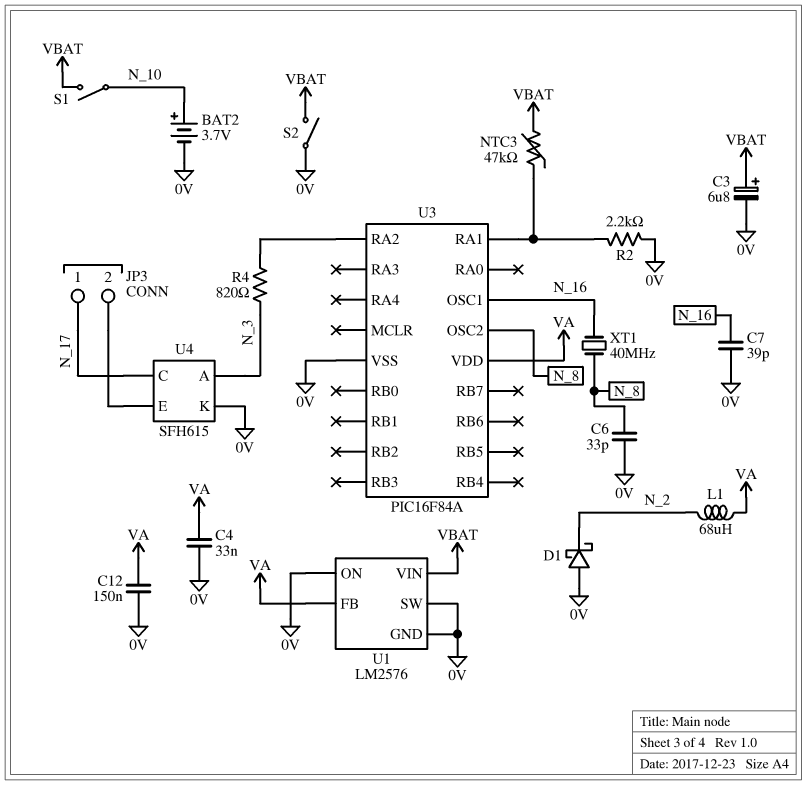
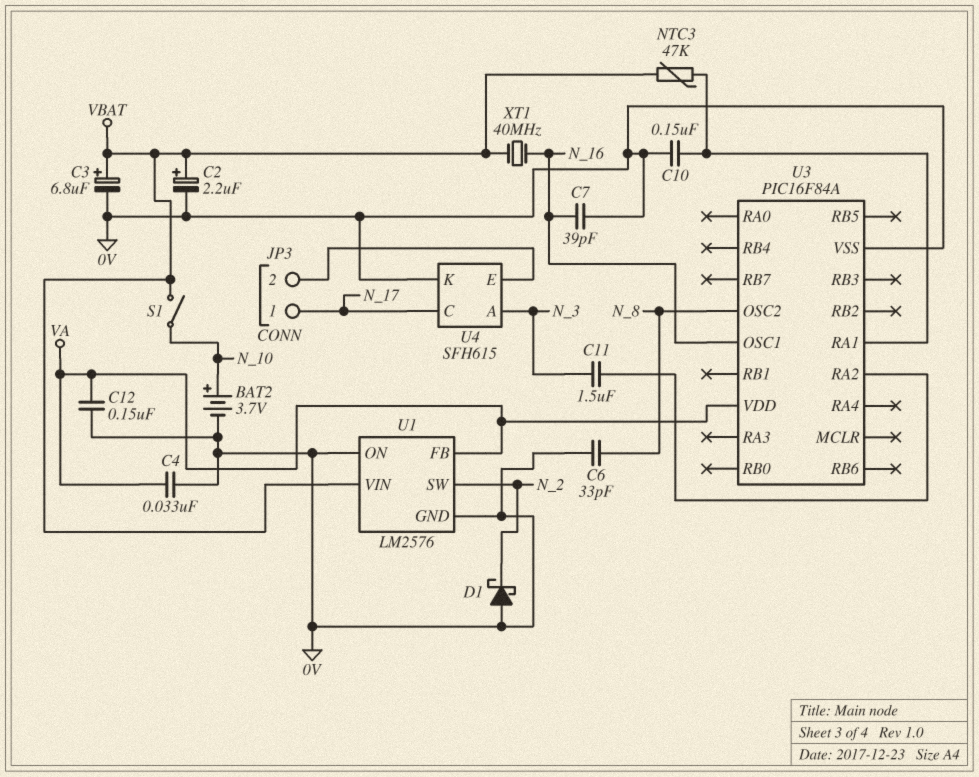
C2: none -> 2.2uF (plus VBAT, minus 0V)
C10: none -> 150nF (0V, U3/RA1)
C11: none -> 1.5uF (N_3, U3/RA2)
L1: 68uH (N_2, VA) -> none
R2: 2.2k (0V, U3/RA1) -> none
R4: 820 (N_3, U3/RA2) -> none
S2: switch (0V, VBAT) -> none
U1 pin SW: 0V -> N_2
XT1: 40MHz (N_8, N_16) -> 40MHz (N_16, VBAT)

